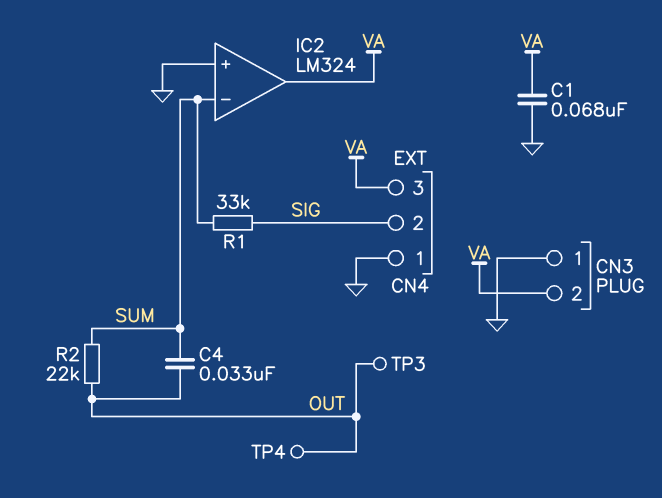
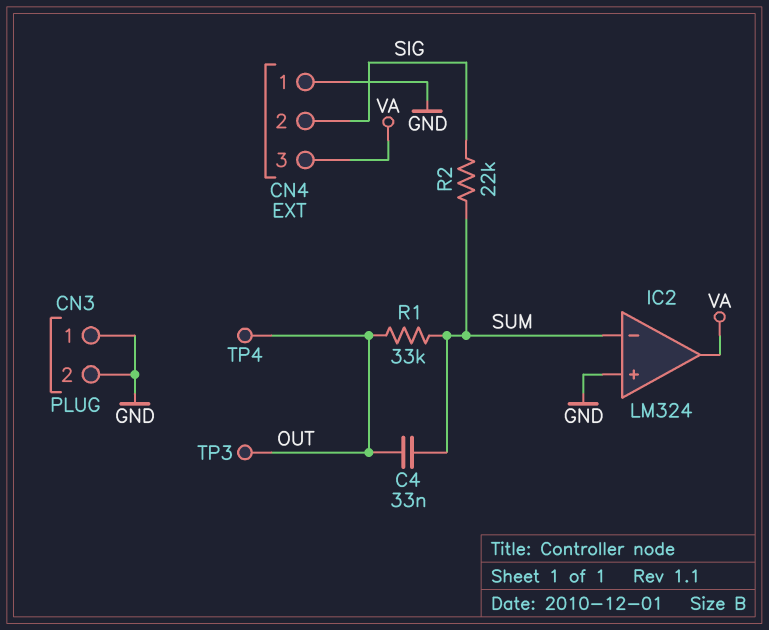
C1: 68nF (GND, VA) -> none
CN3 pin 2: VA -> GND
R1: 33k (SIG, SUM) -> 33k (OUT, SUM)
R2: 22k (OUT, SUM) -> 22k (SIG, SUM)

